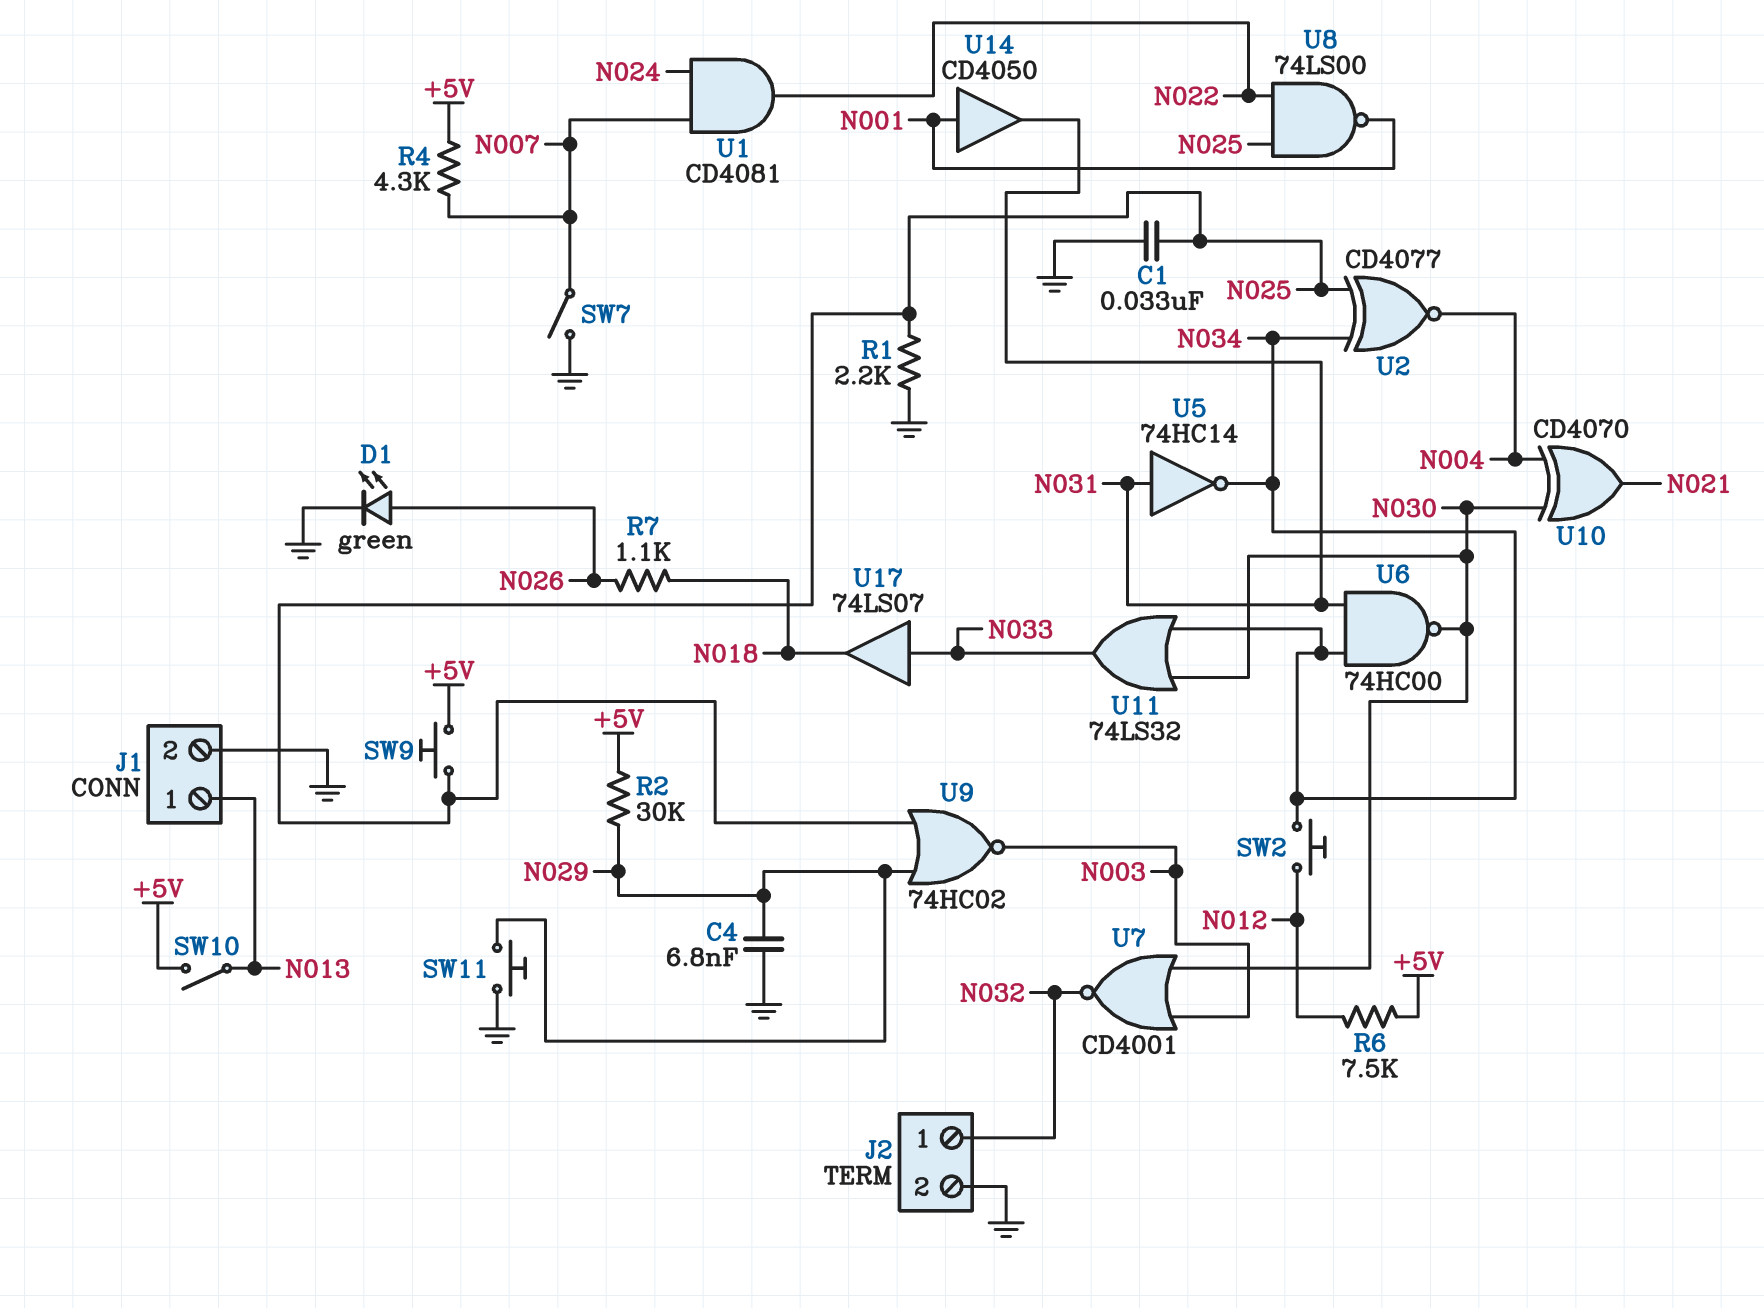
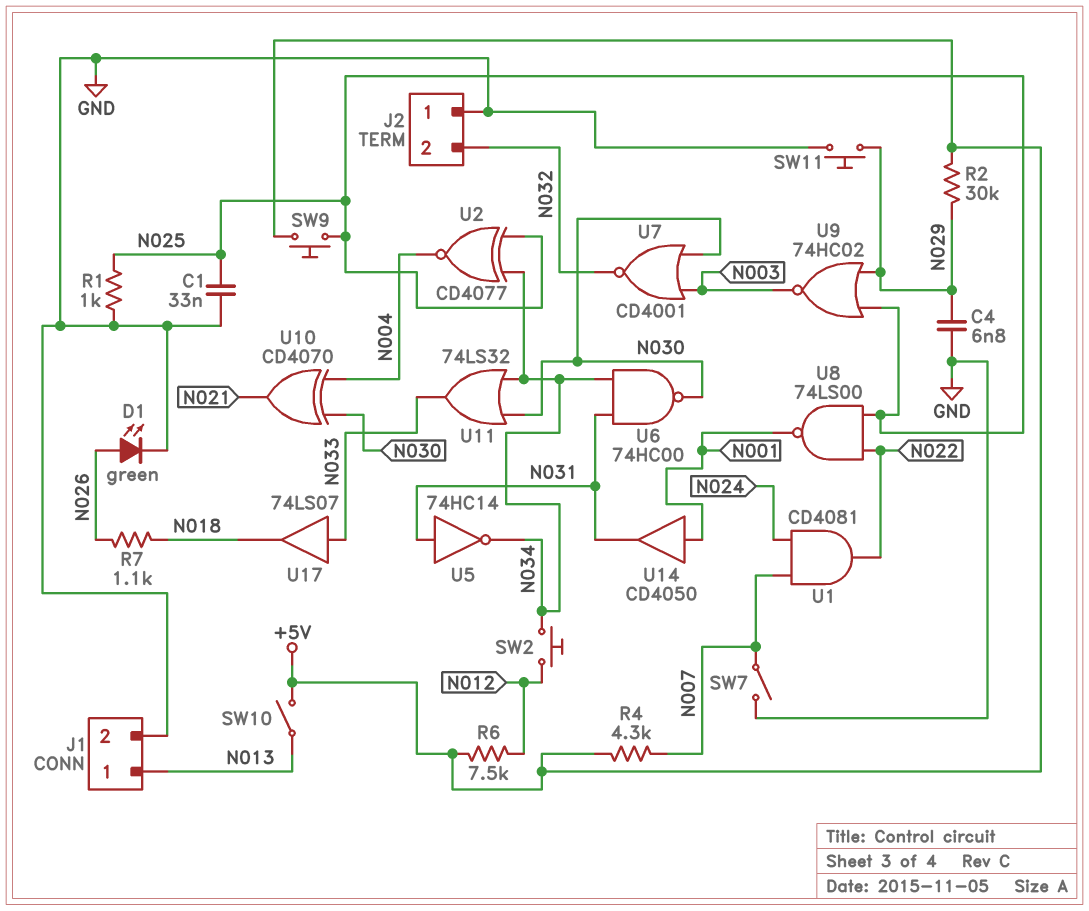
J2 pin 1: N032 -> GND
J2 pin 2: GND -> N032
R1: 2.2k (GND, N025) -> 1k (GND, N025)

